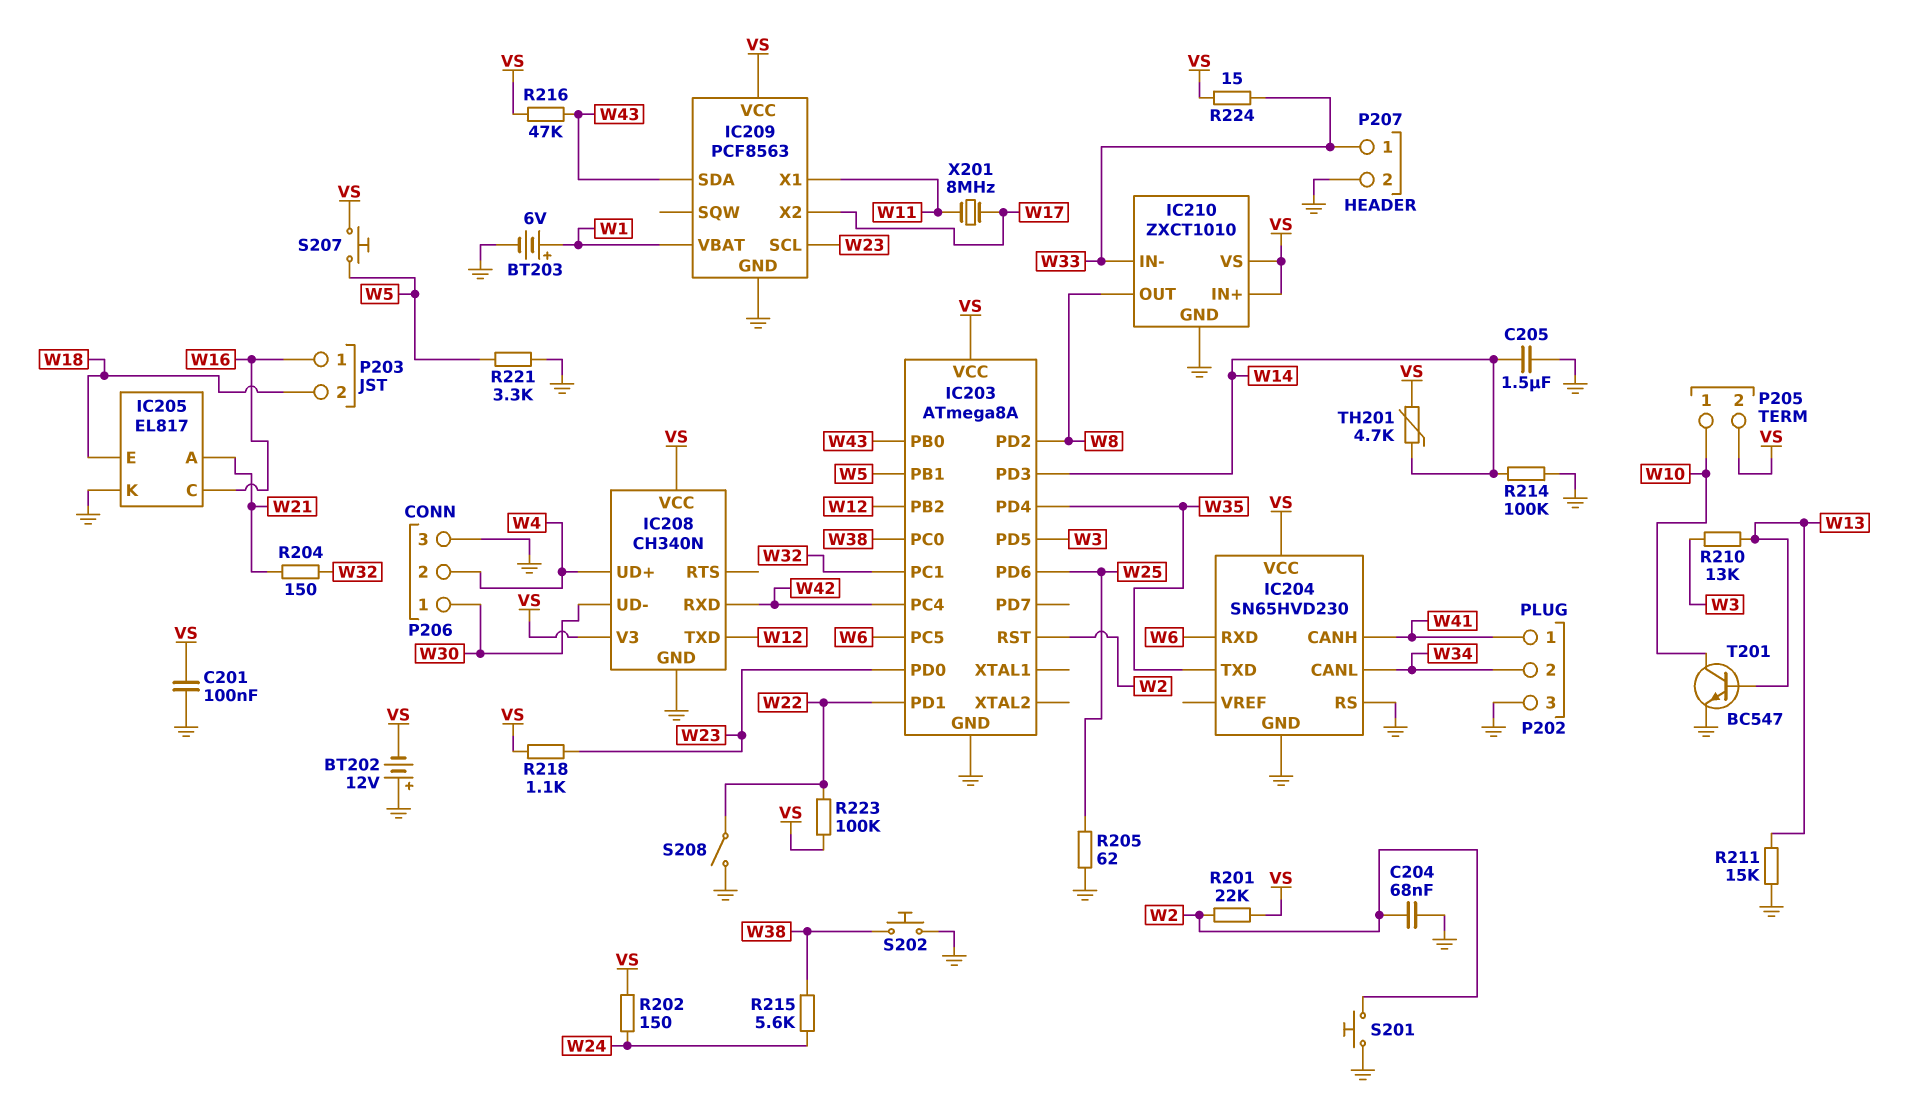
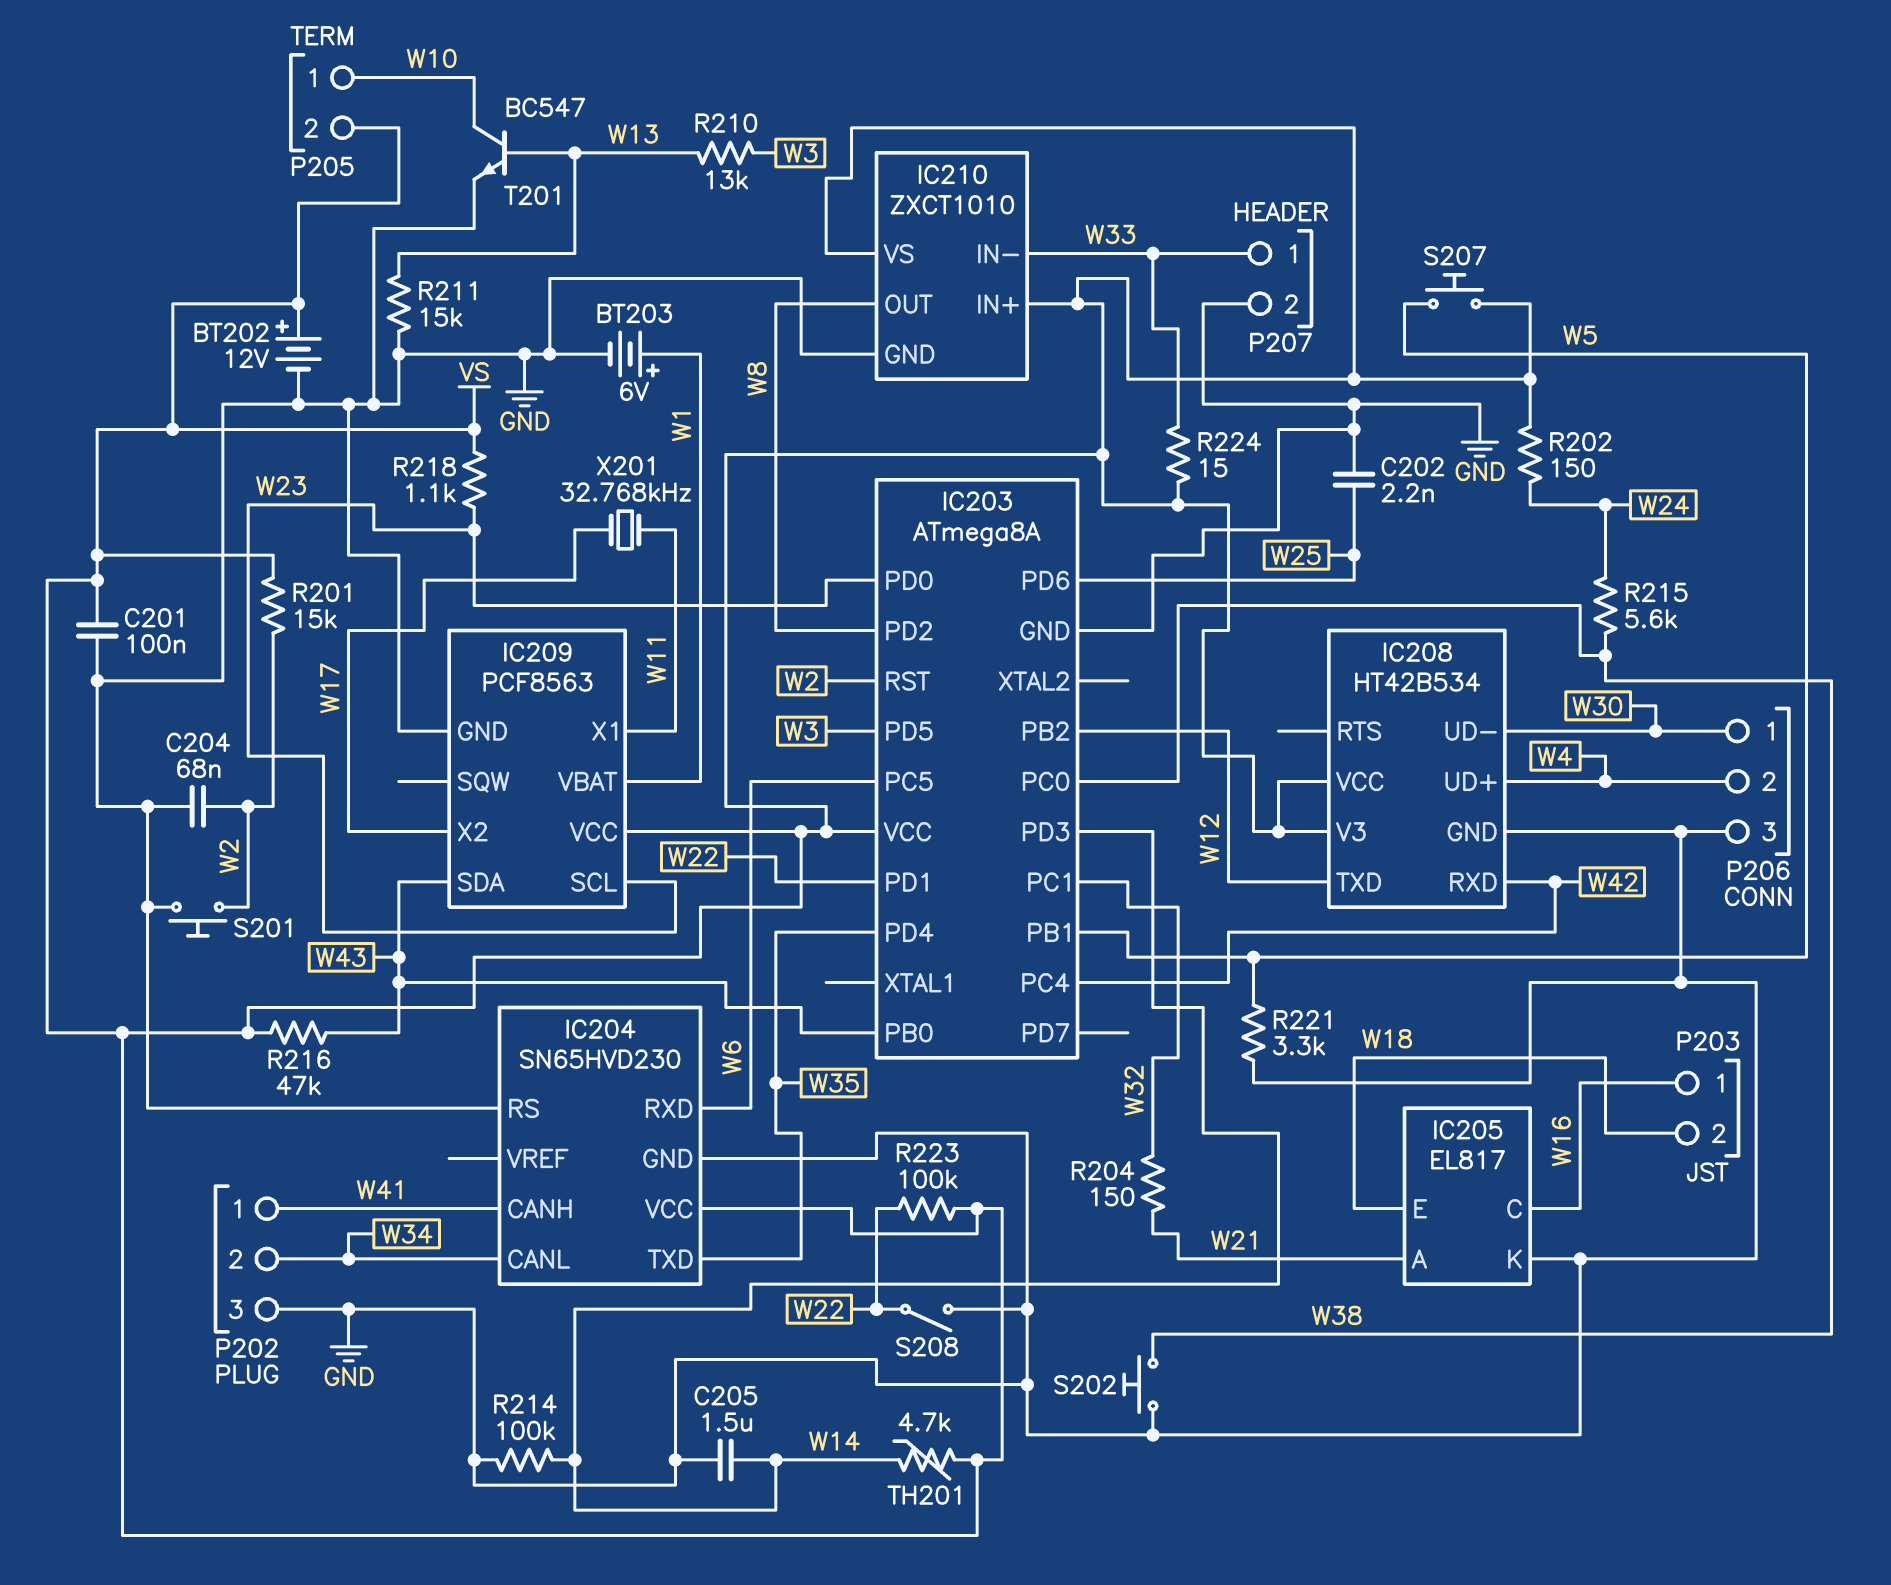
BT202: 12V (plus GND, minus VS) -> 12V (plus VS, minus GND)
C202: none -> 2.2nF (GND, W25)
IC208: CH340N -> HT42B534
R201: 22k (VS, W2) -> 15k (VS, W2)
R205: 62 (GND, W25) -> none
X201: 8MHz (W11, W17) -> 32.768kHz (W11, W17)

